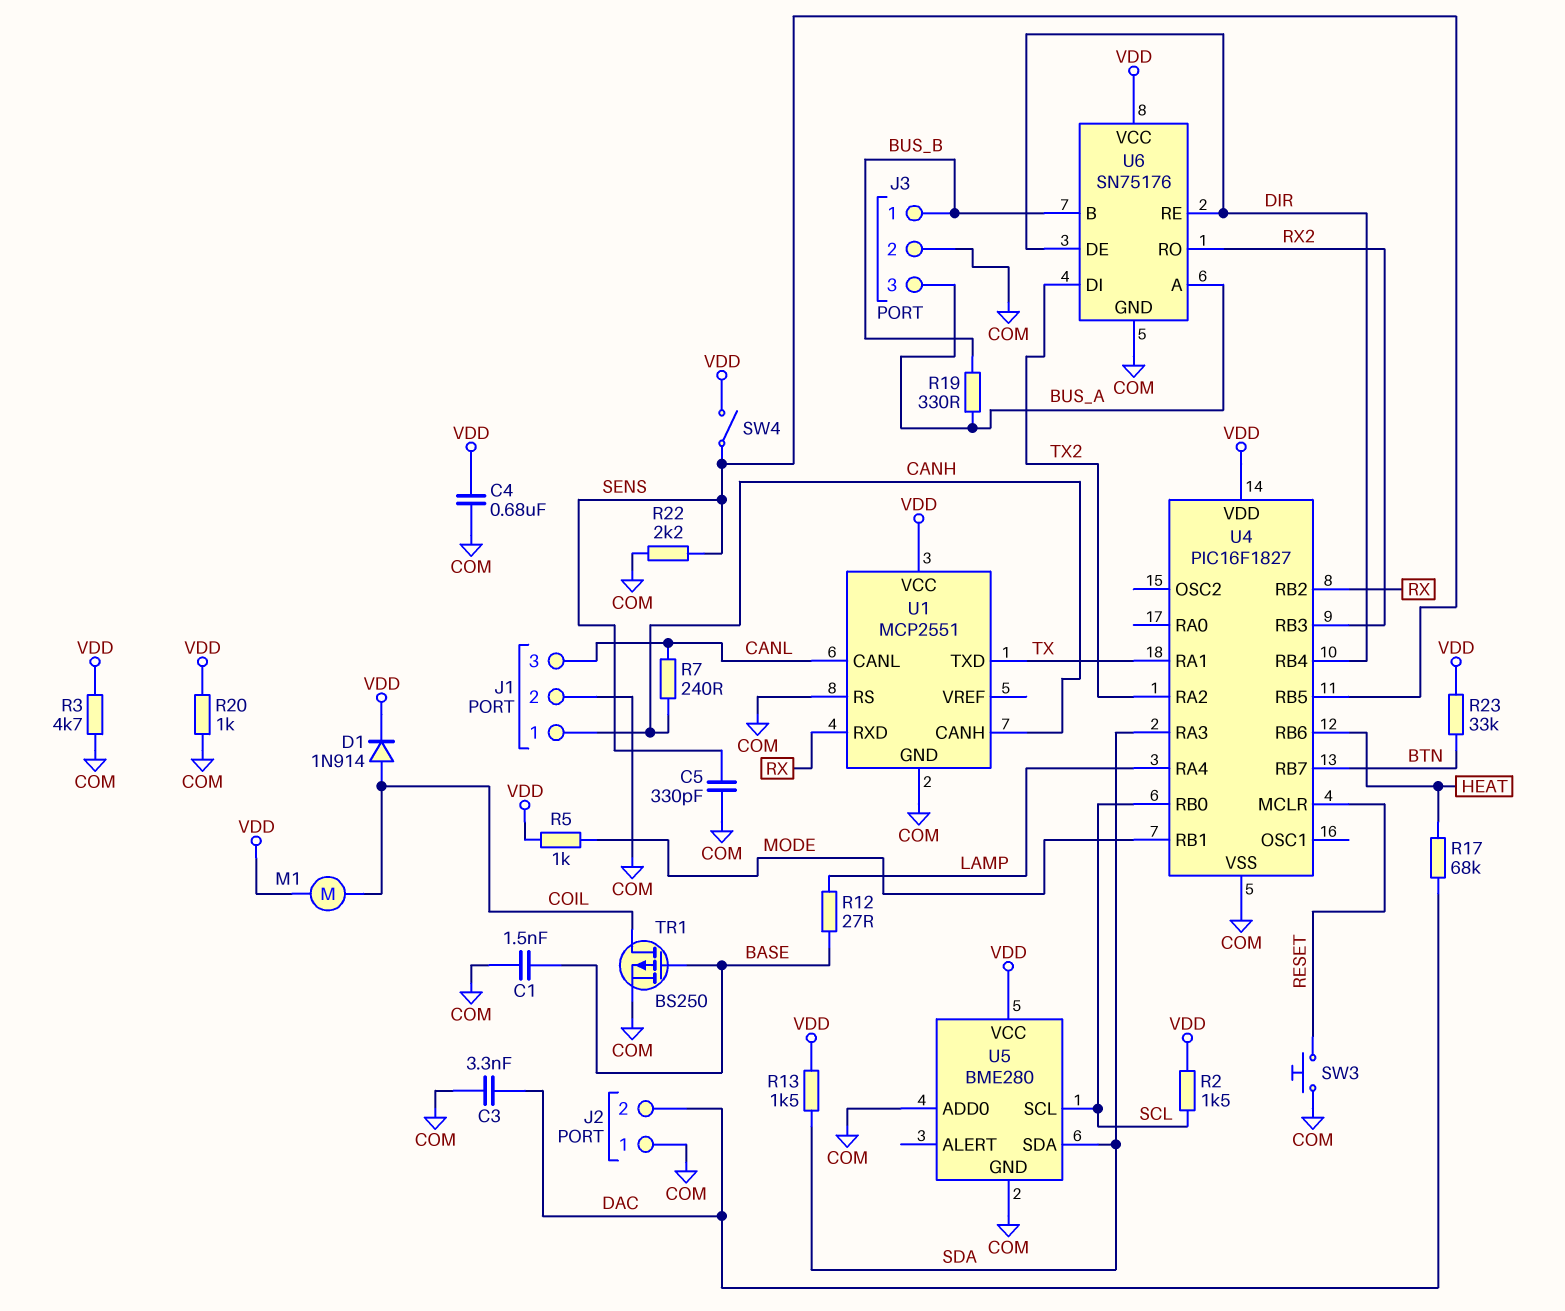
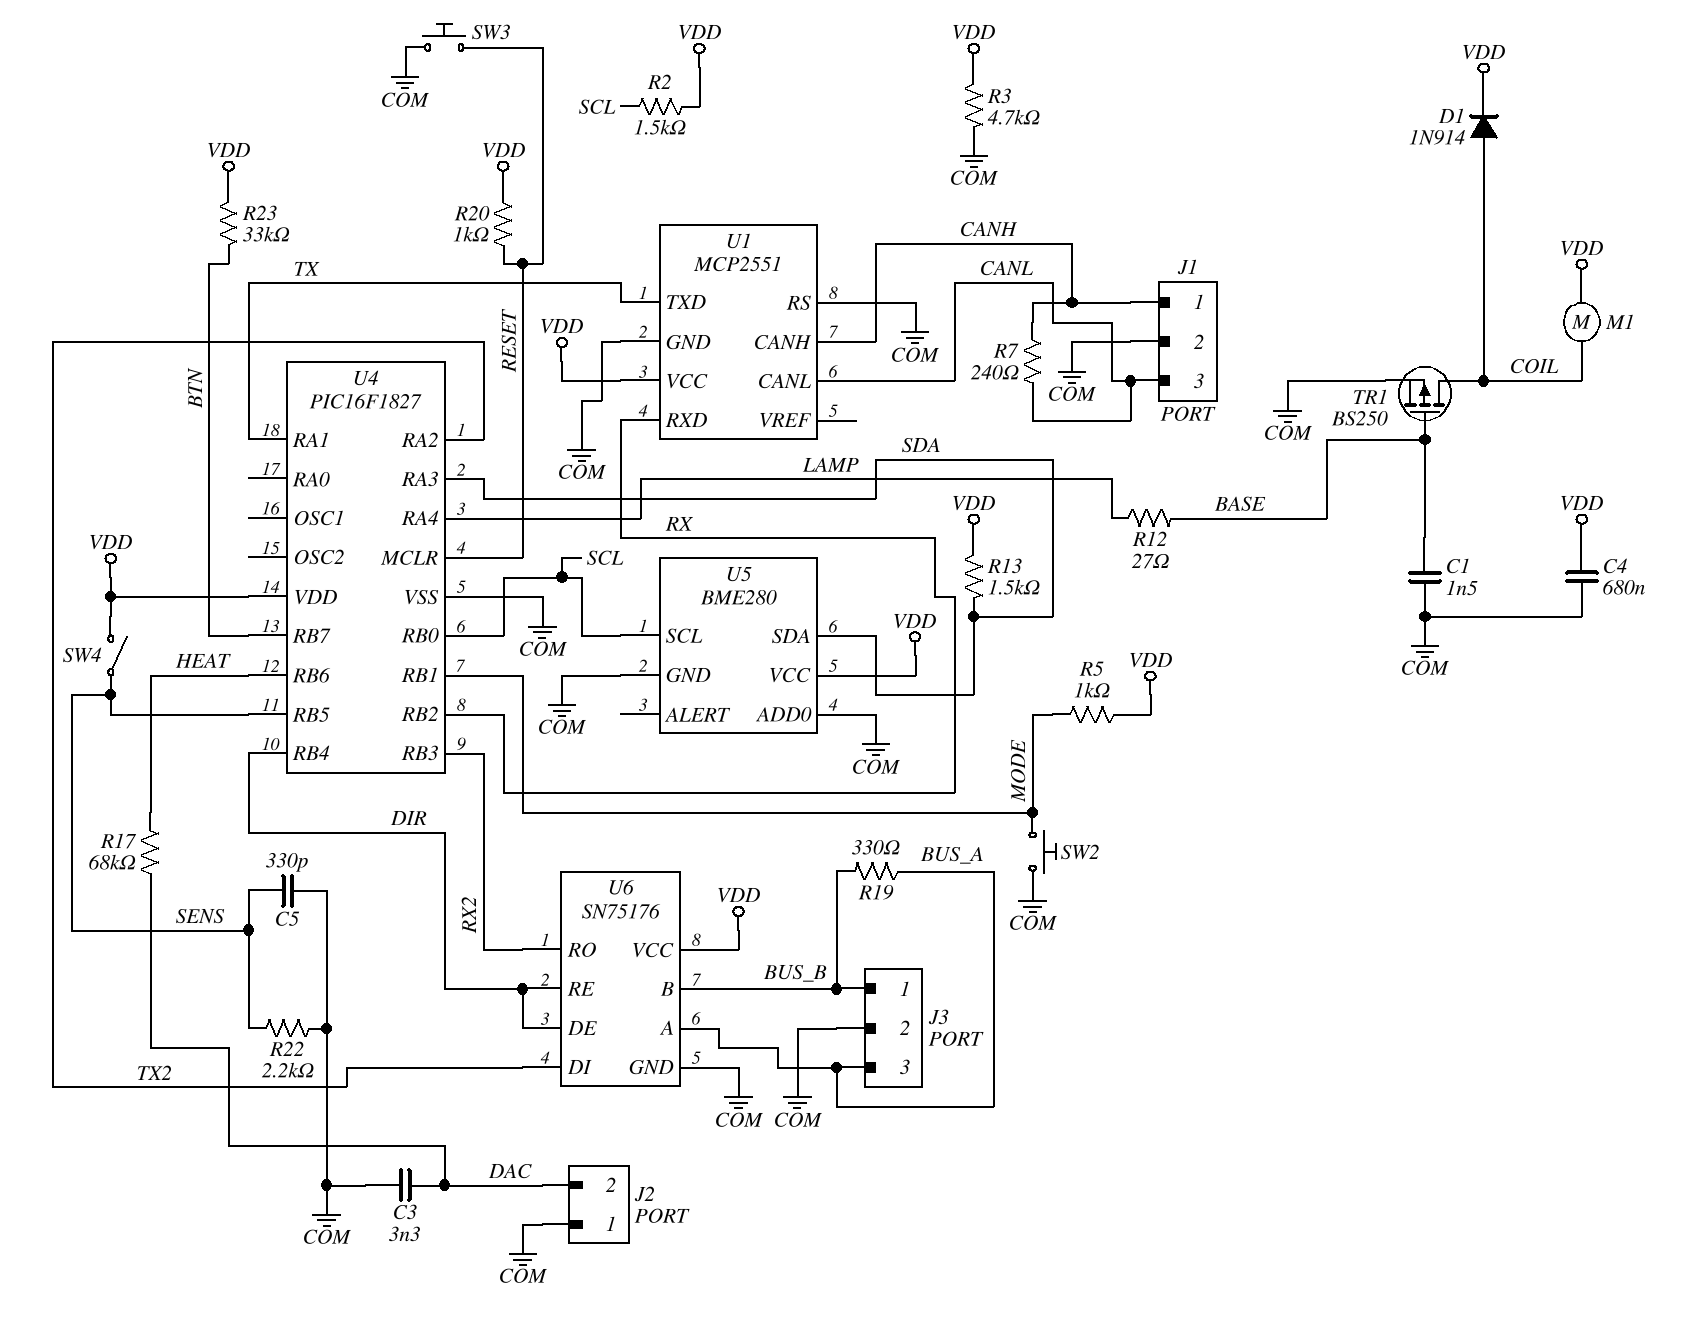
R20: 1k (COM, VDD) -> 1k (RESET, VDD)
SW2: none -> button (COM, MODE)

